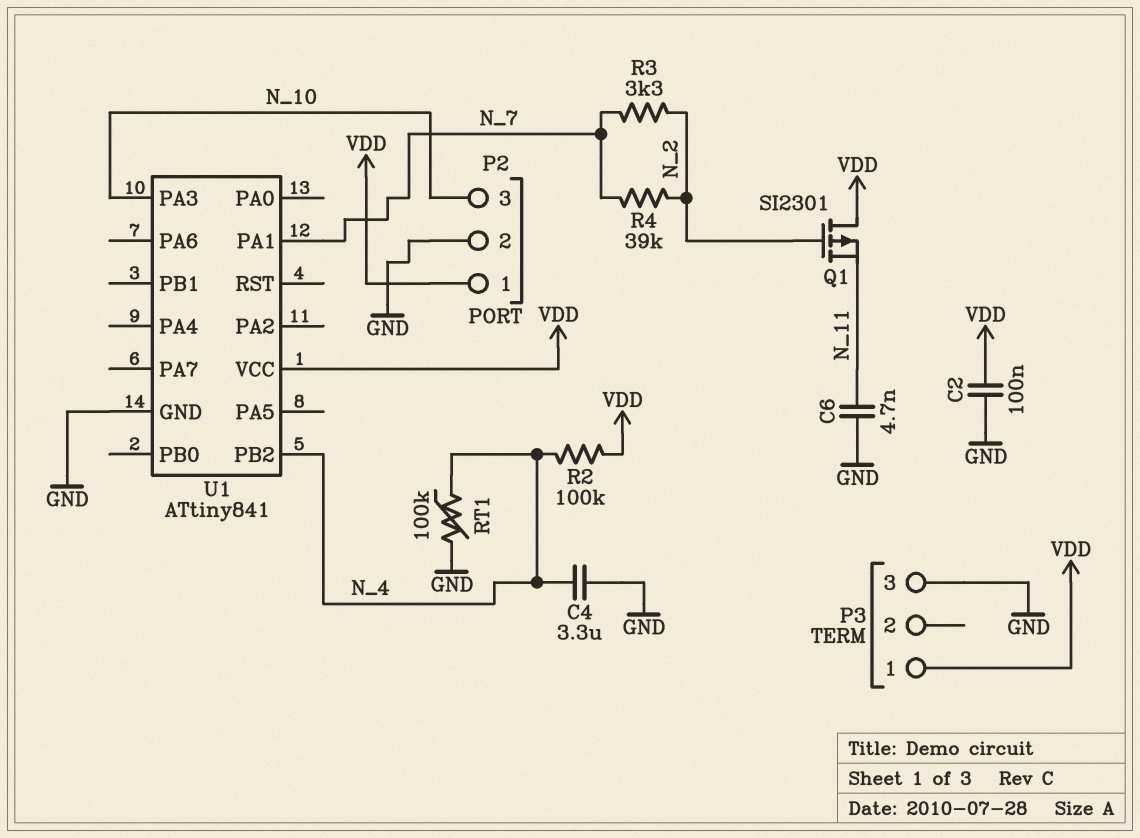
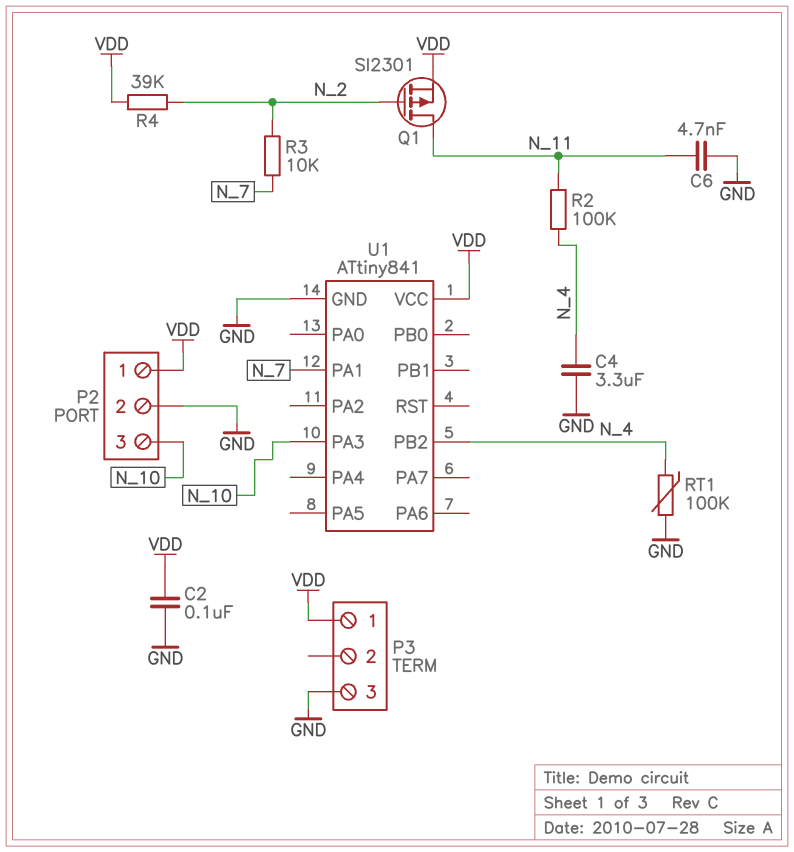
Q1: PMOS SI2301 (G N_2, D VDD, S N_11) -> PMOS SI2301 (G N_2, D N_11, S VDD)
R2: 100k (N_4, VDD) -> 100k (N_4, N_11)
R3: 3.3k (N_2, N_7) -> 10k (N_2, N_7)
R4: 39k (N_2, N_7) -> 39k (N_2, VDD)

